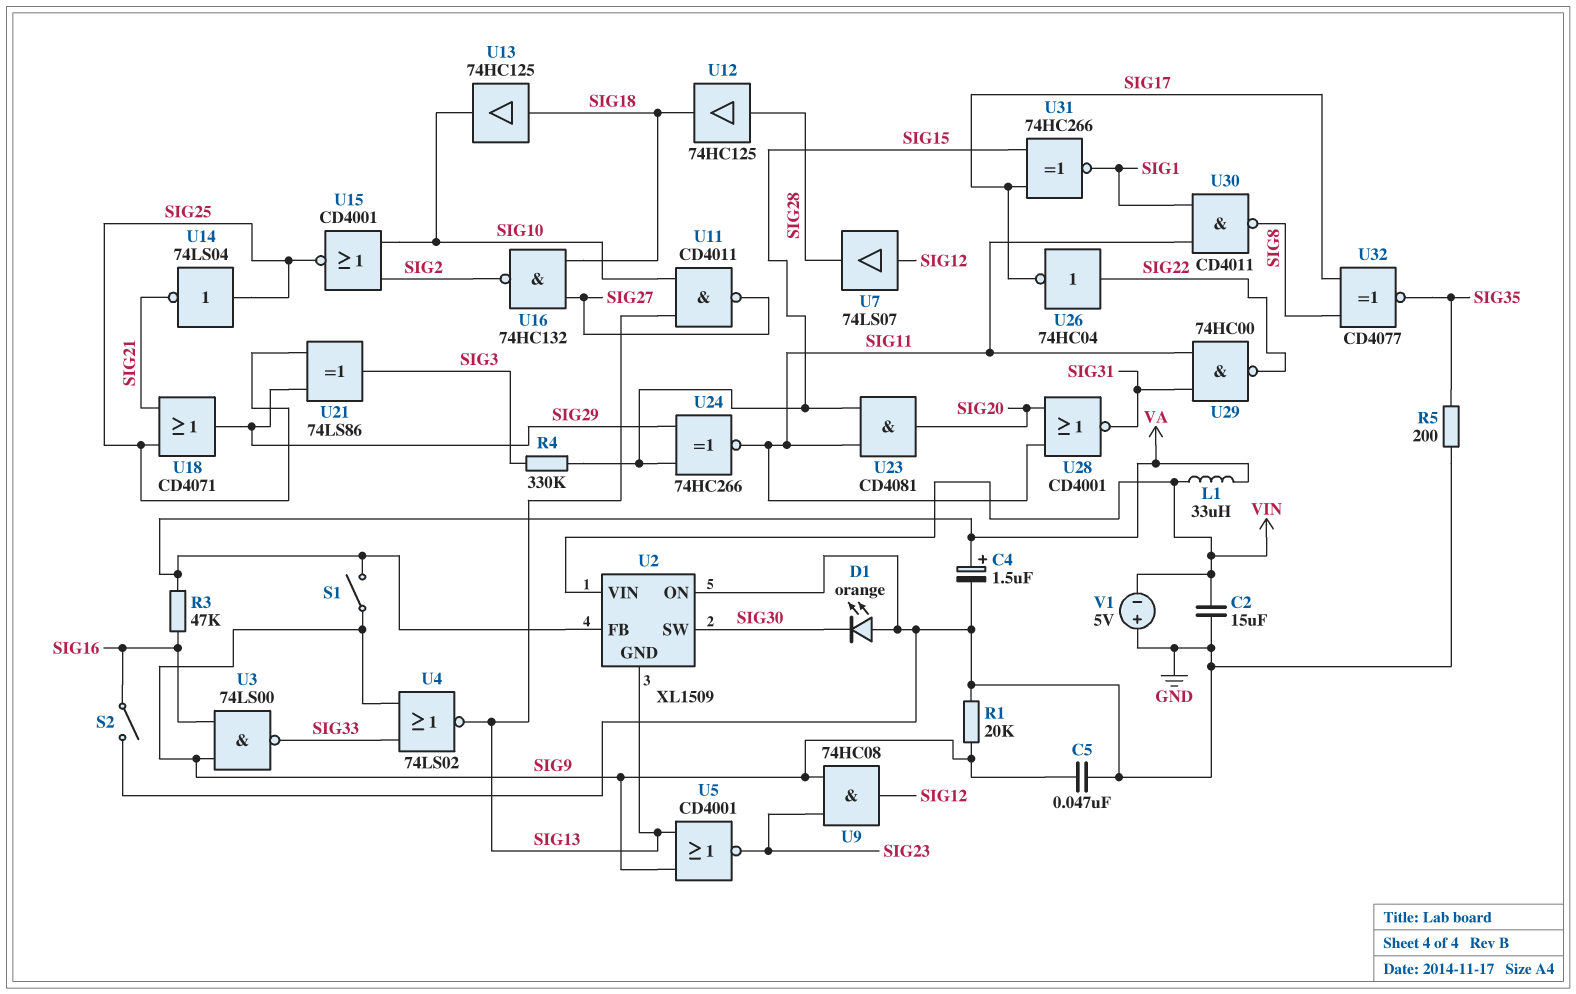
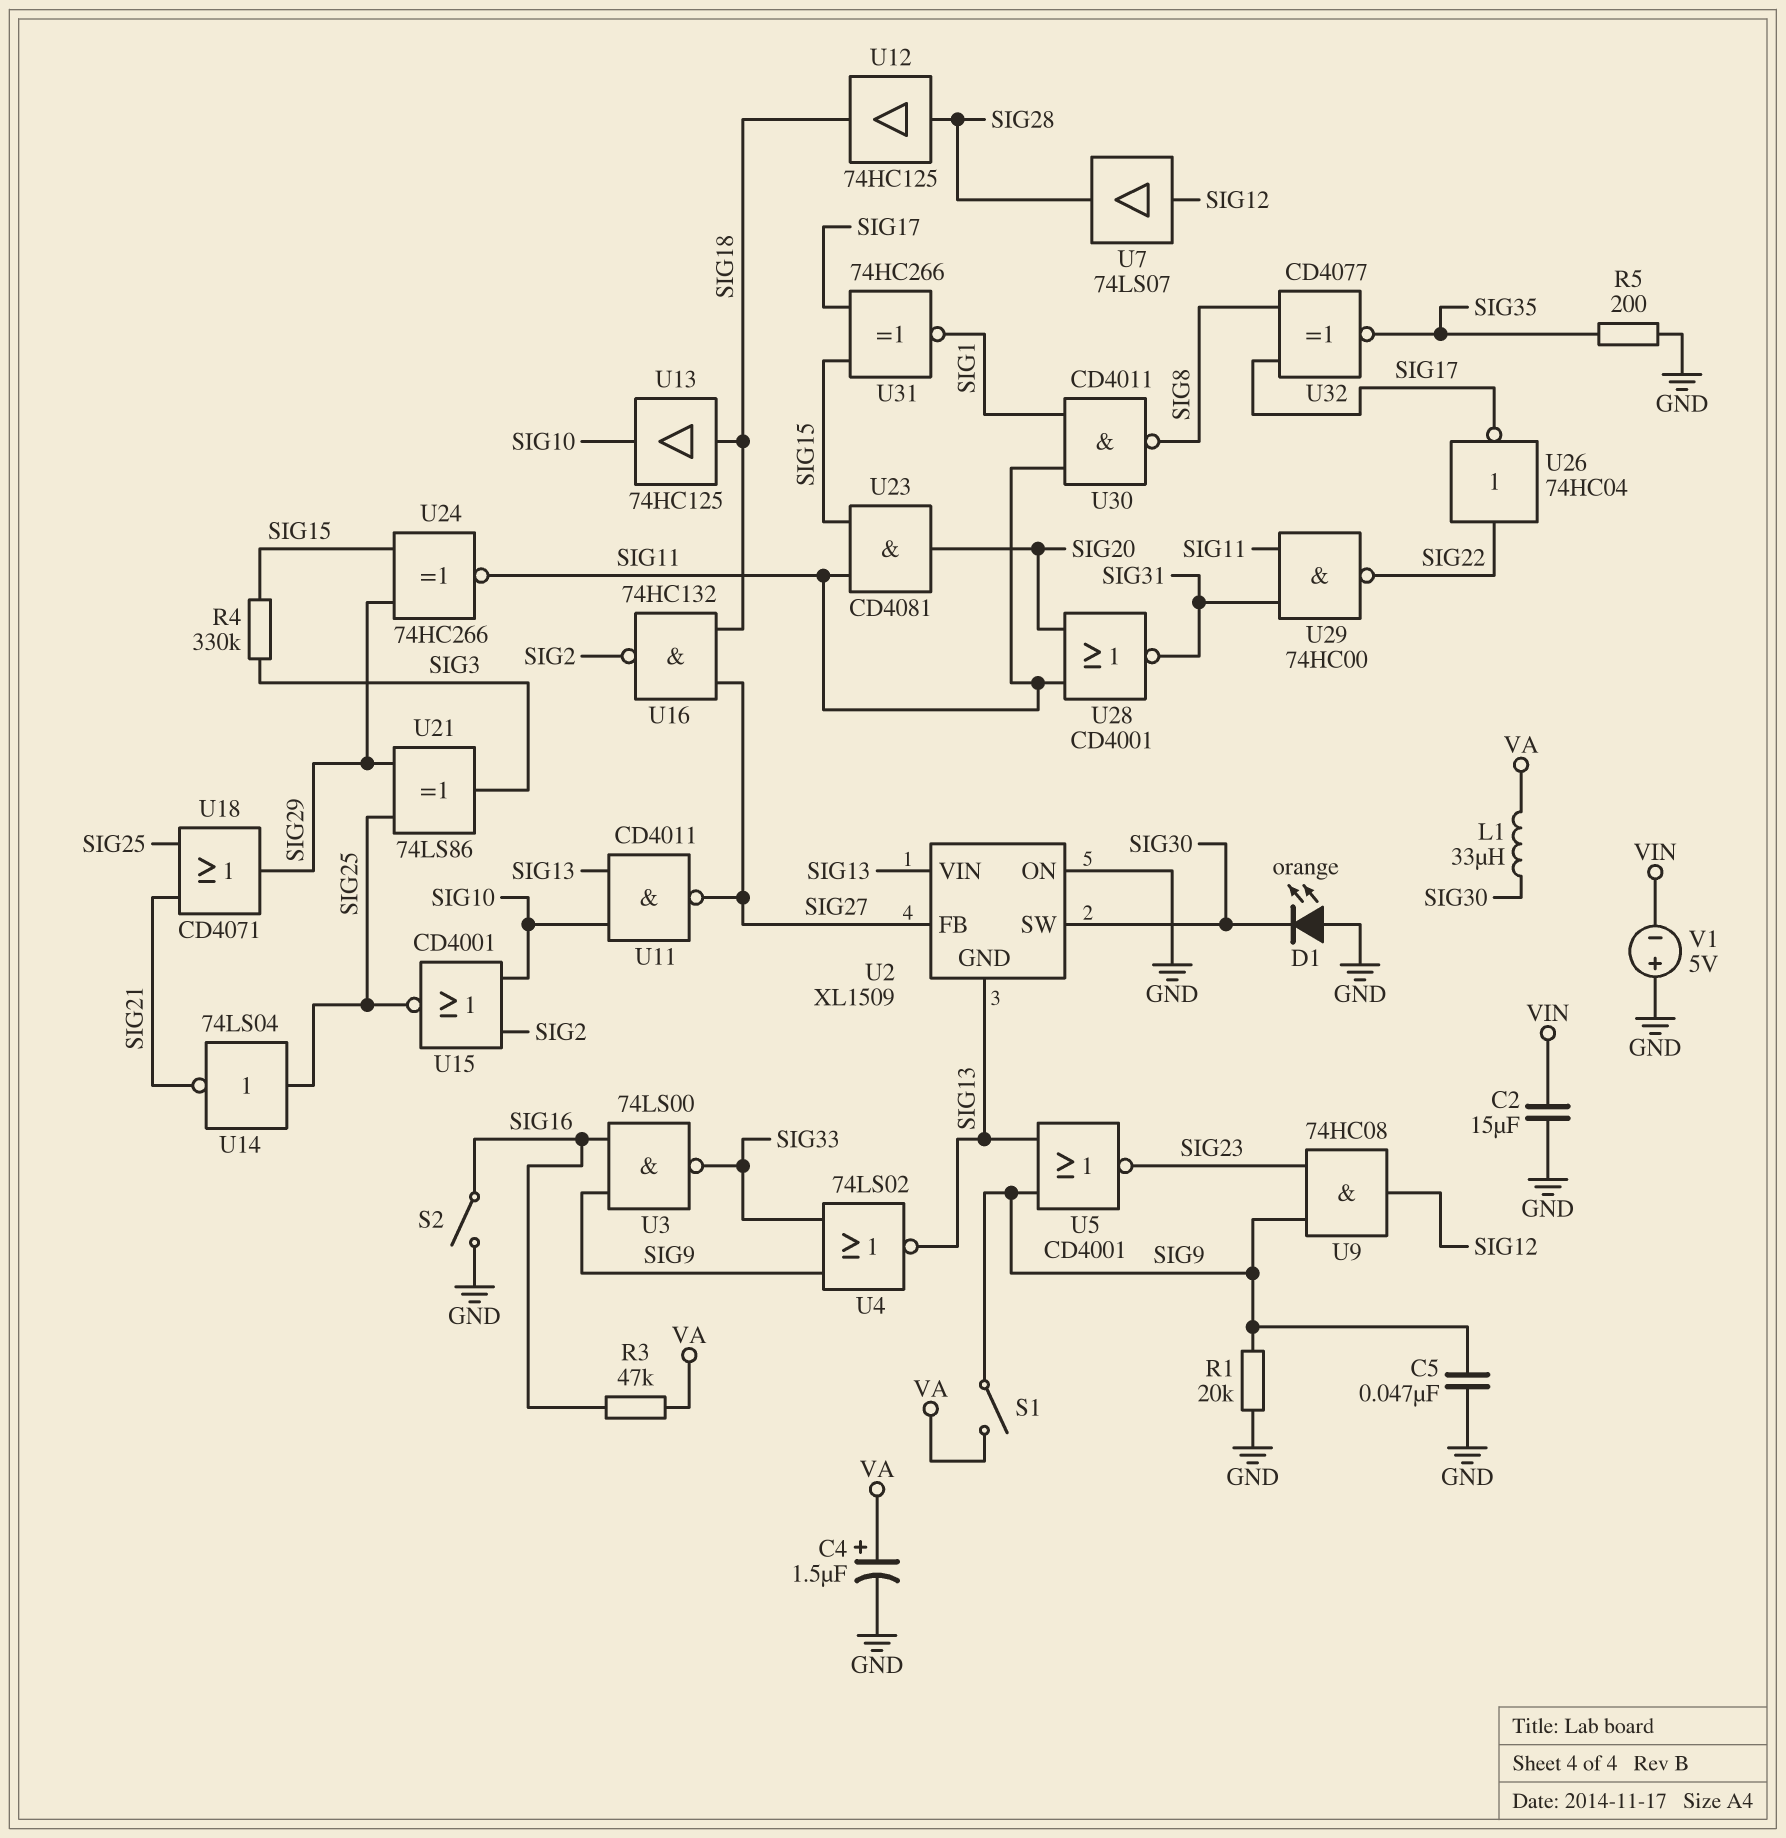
L1: 33uH (VA, VIN) -> 33uH (SIG30, VA)
U2 pin FB: VA -> SIG27
U2 pin VIN: VIN -> SIG13

